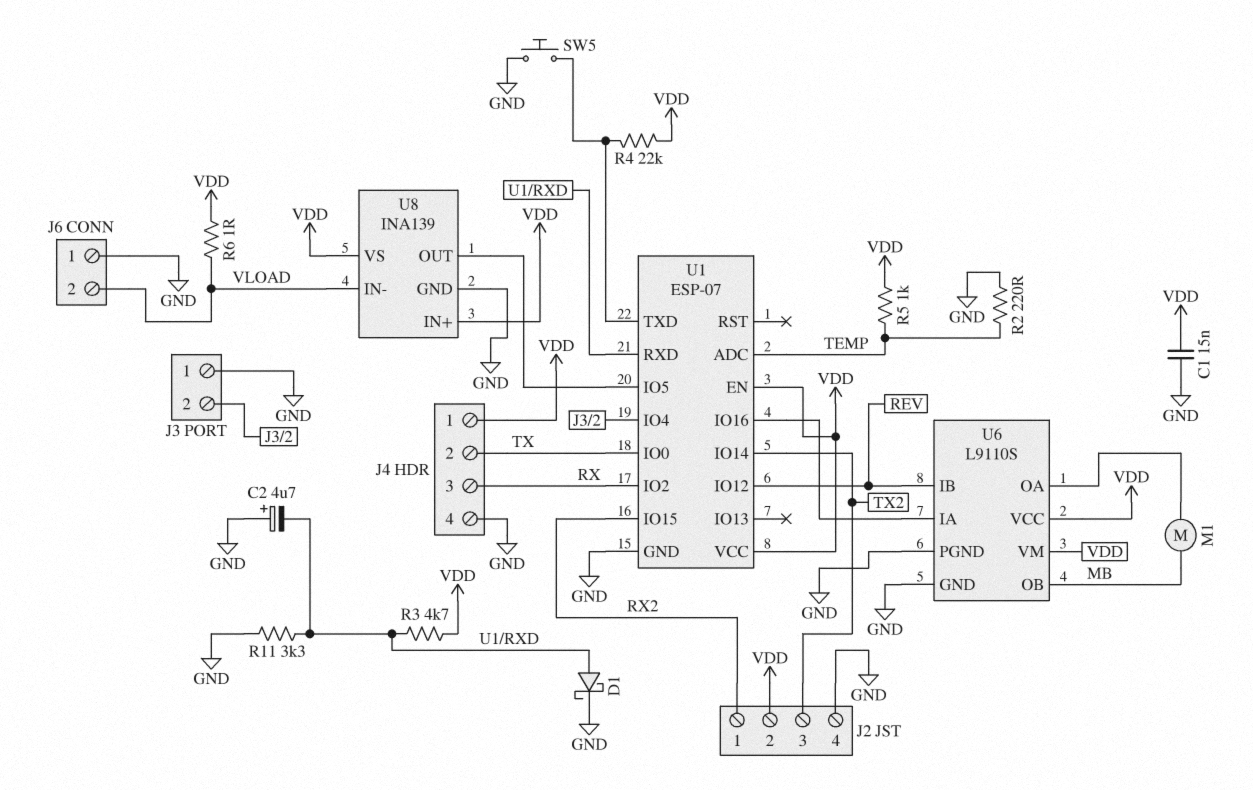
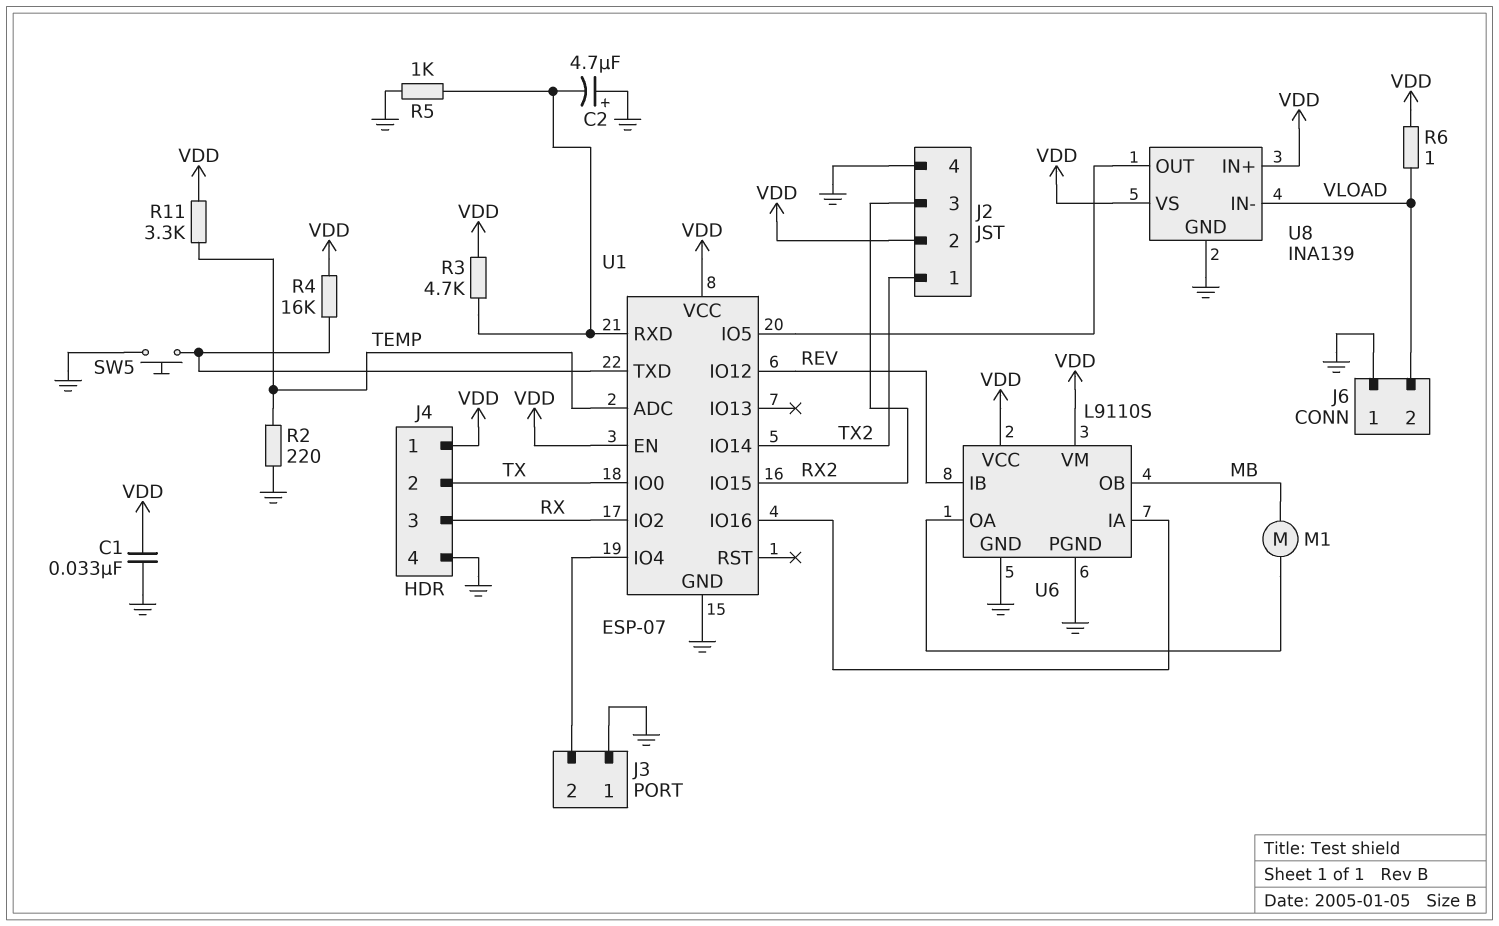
C1: 15nF (GND, VDD) -> 33nF (GND, VDD)
D1: schottky (A U1/RXD, K GND) -> none
J2 pin 1: RX2 -> TX2
J2 pin 3: TX2 -> RX2
R4: 22k (U1/TXD, VDD) -> 16k (U1/TXD, VDD)
R5: 1k (TEMP, VDD) -> 1k (GND, U1/RXD)
R11: 3.3k (GND, U1/RXD) -> 3.3k (TEMP, VDD)

